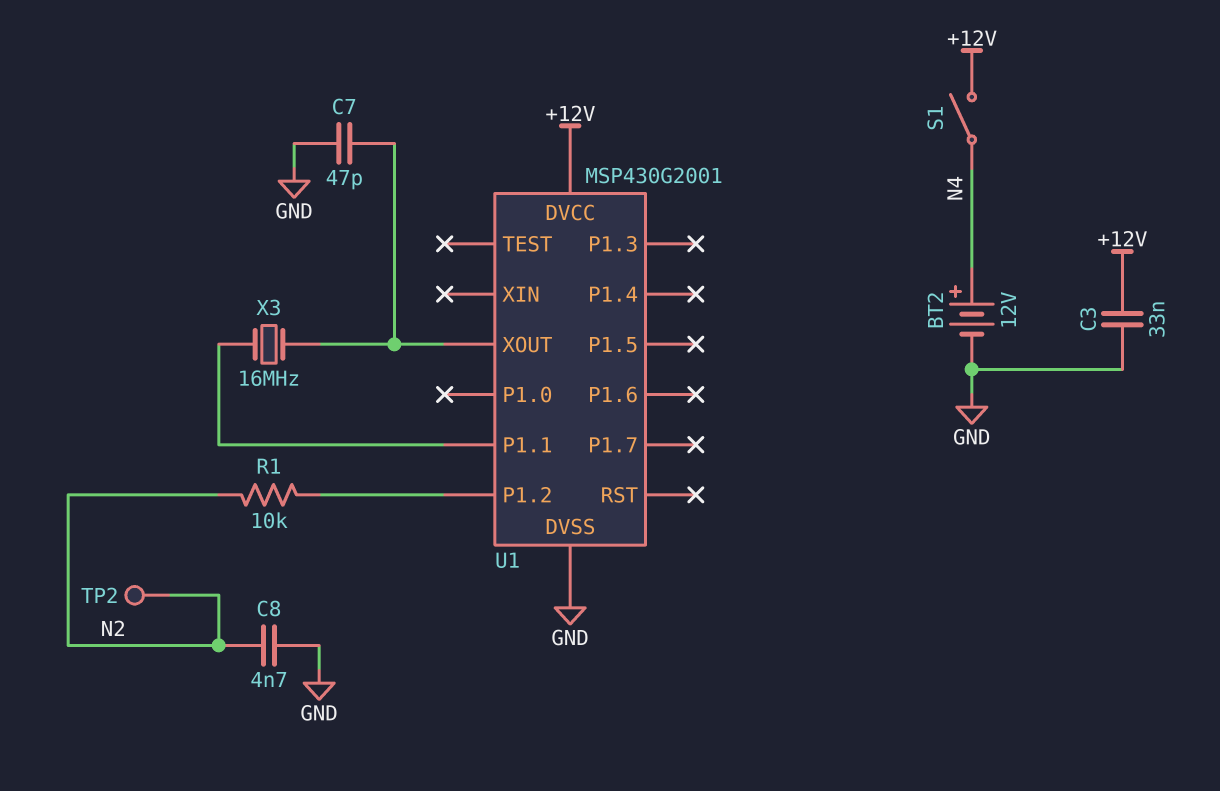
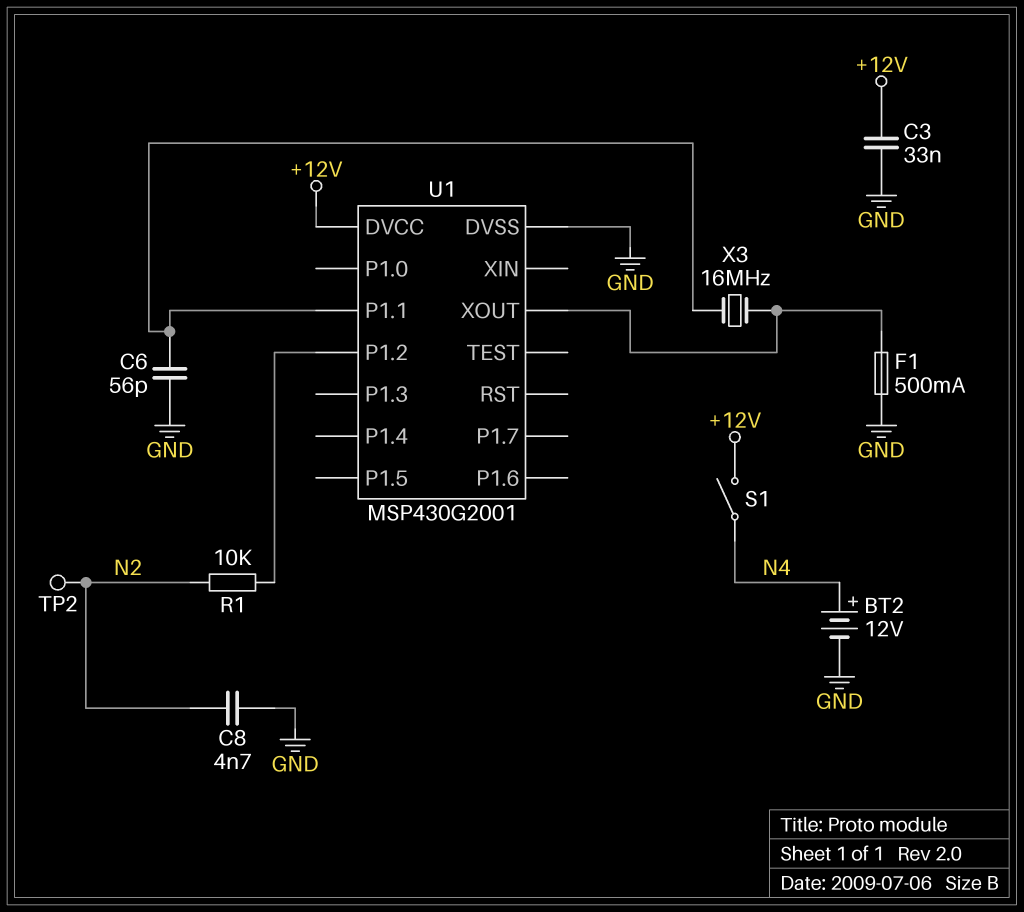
C6: none -> 56pF (GND, U1/P1.1)
C7: 47pF (GND, U1/XOUT) -> none
F1: none -> 500mA (GND, U1/XOUT)

